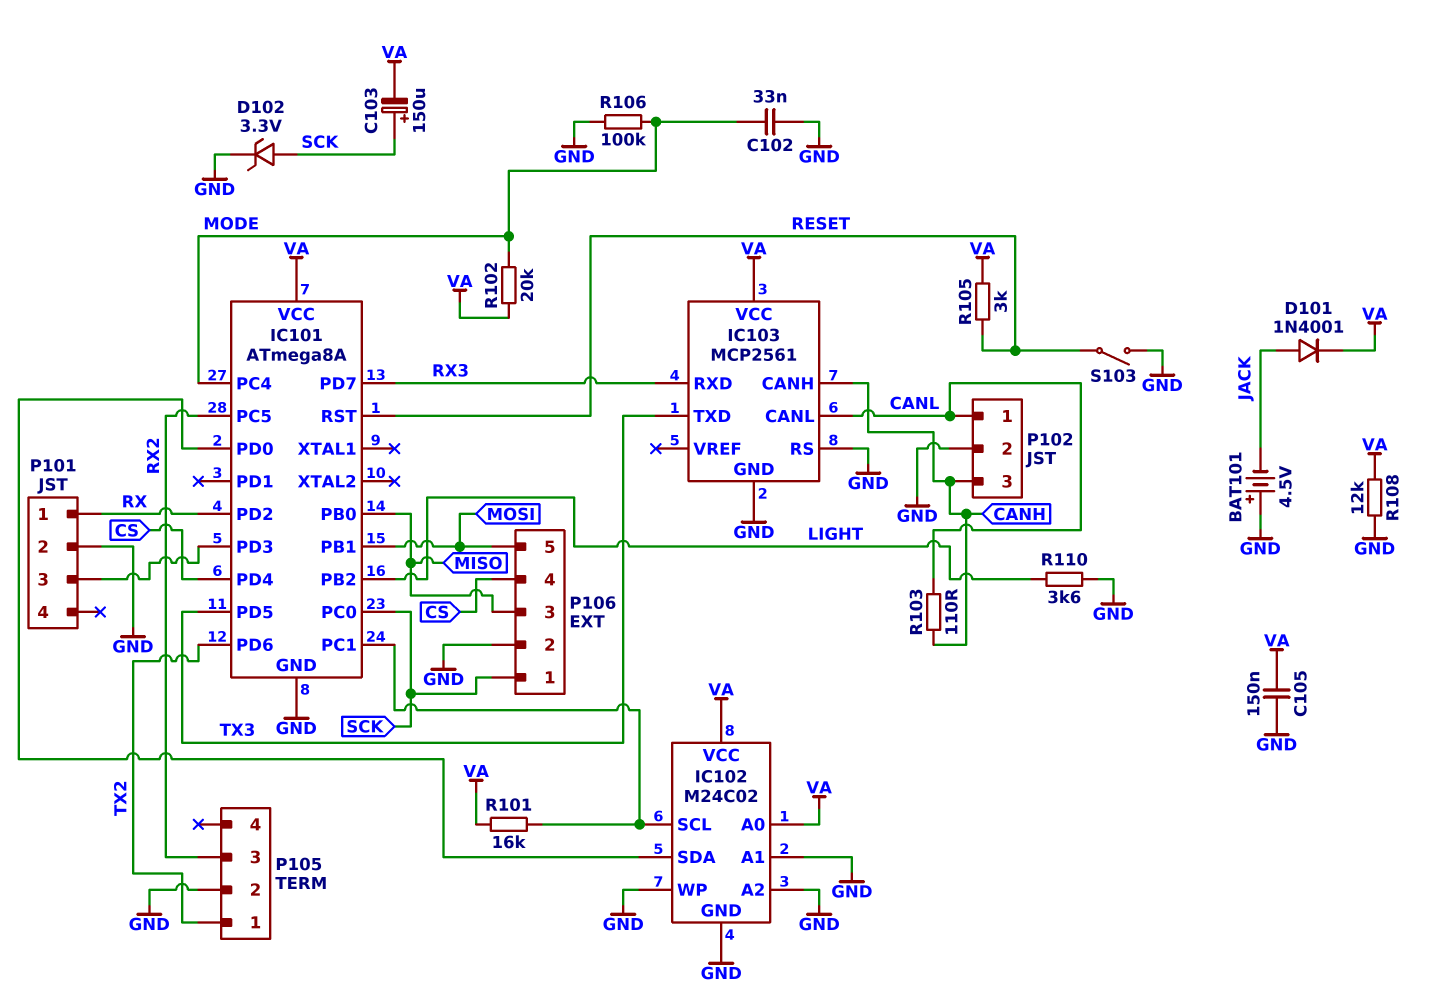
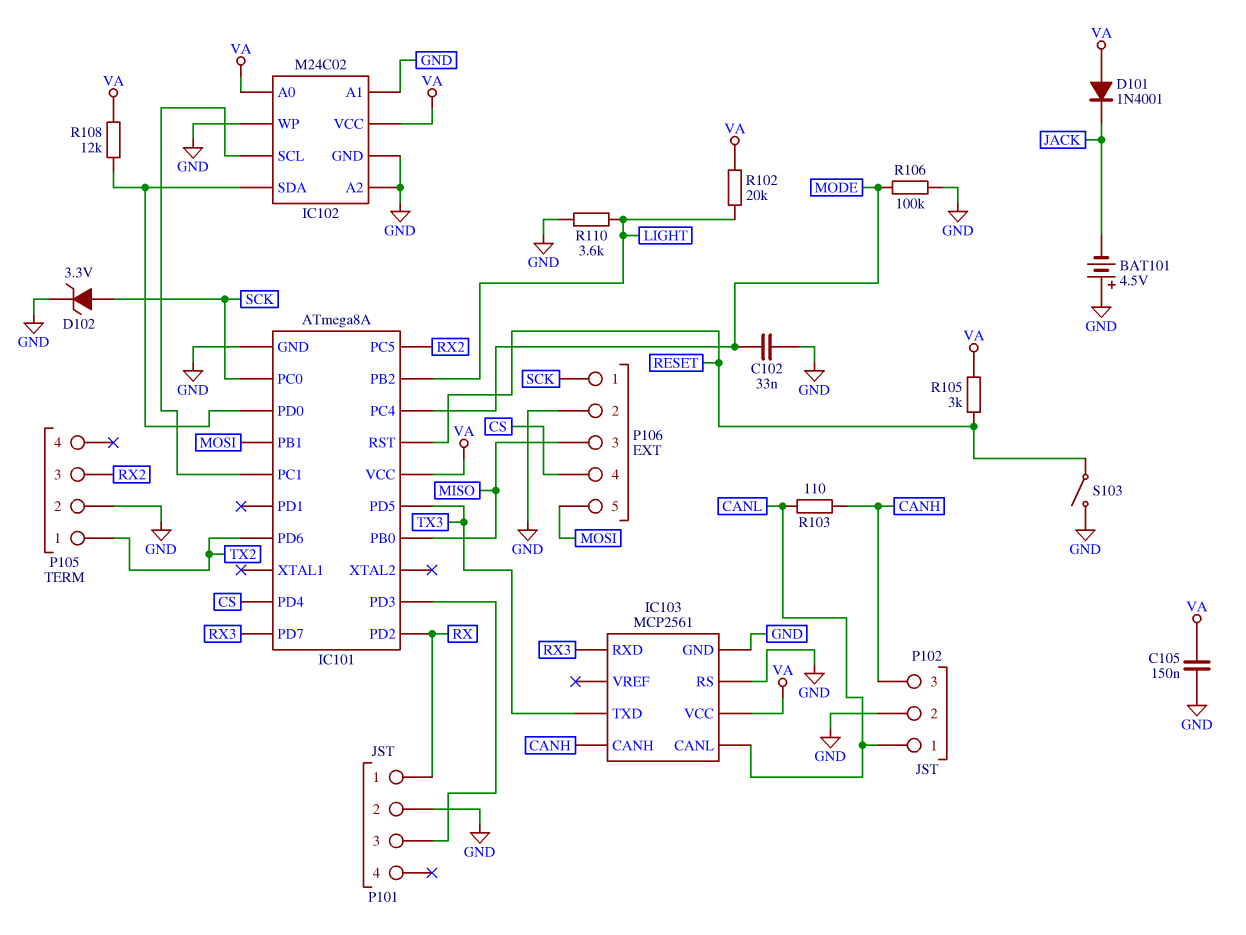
C103: 150uF (plus SCK, minus VA) -> none
D101: diode 1N4001 (A JACK, K VA) -> diode 1N4001 (A VA, K JACK)
R101: 16k (IC101/PC1, VA) -> none
R102: 20k (MODE, VA) -> 20k (LIGHT, VA)
R108: 12k (GND, VA) -> 12k (IC101/PD0, VA)

